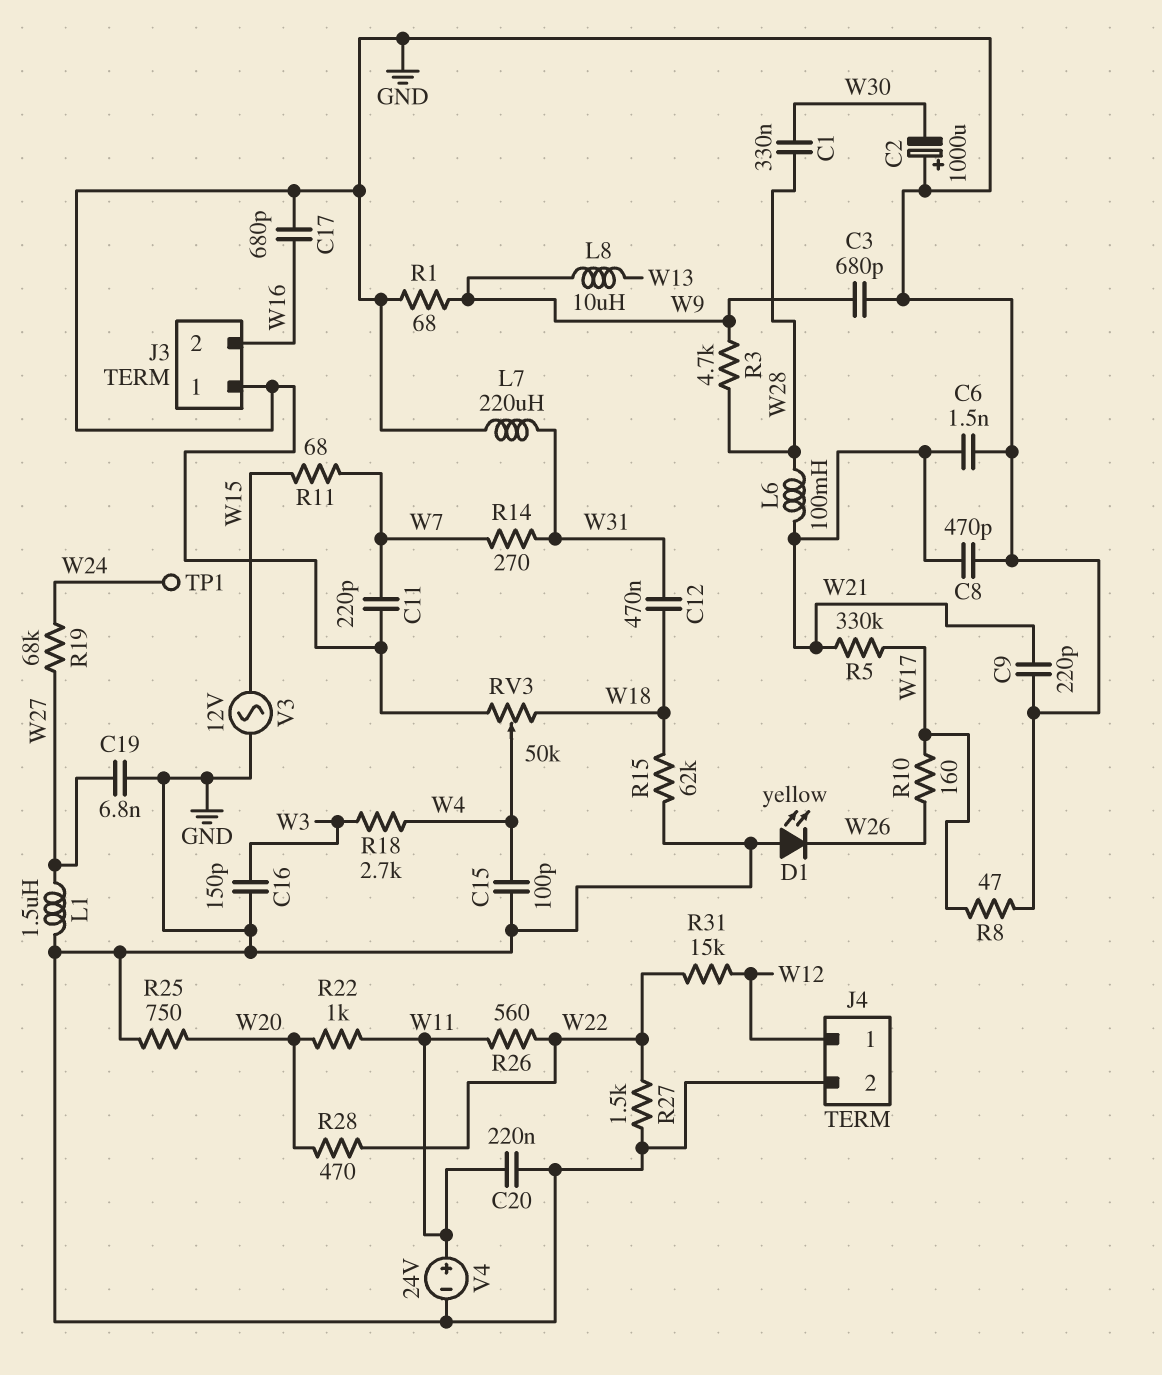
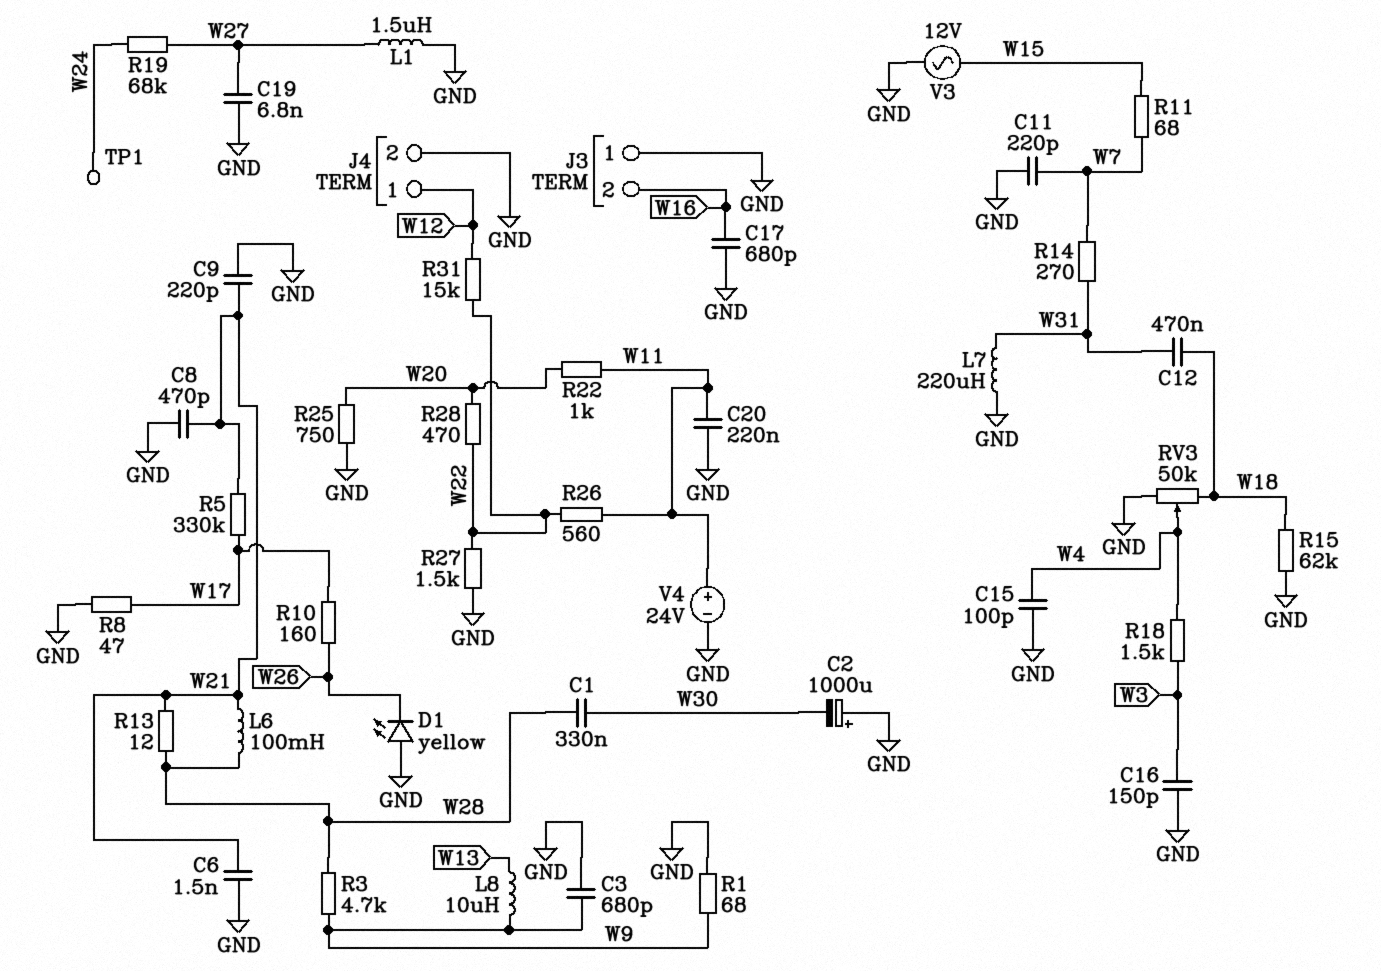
R13: none -> 12 (W21, W28)
R18: 2.7k (W3, W4) -> 1.5k (W3, W4)

